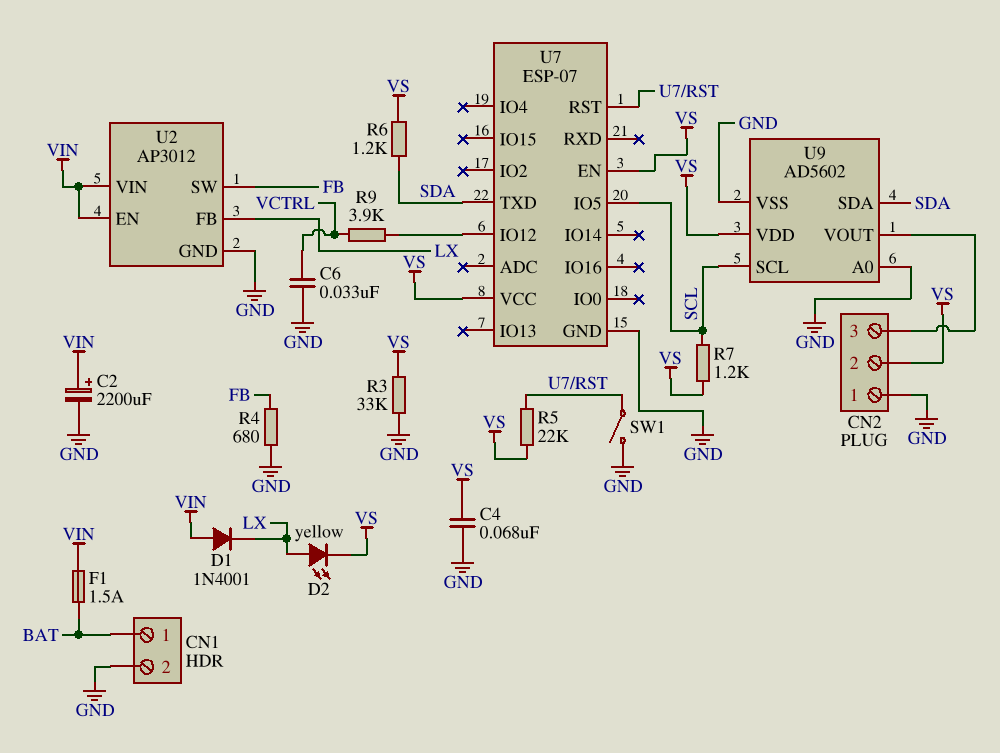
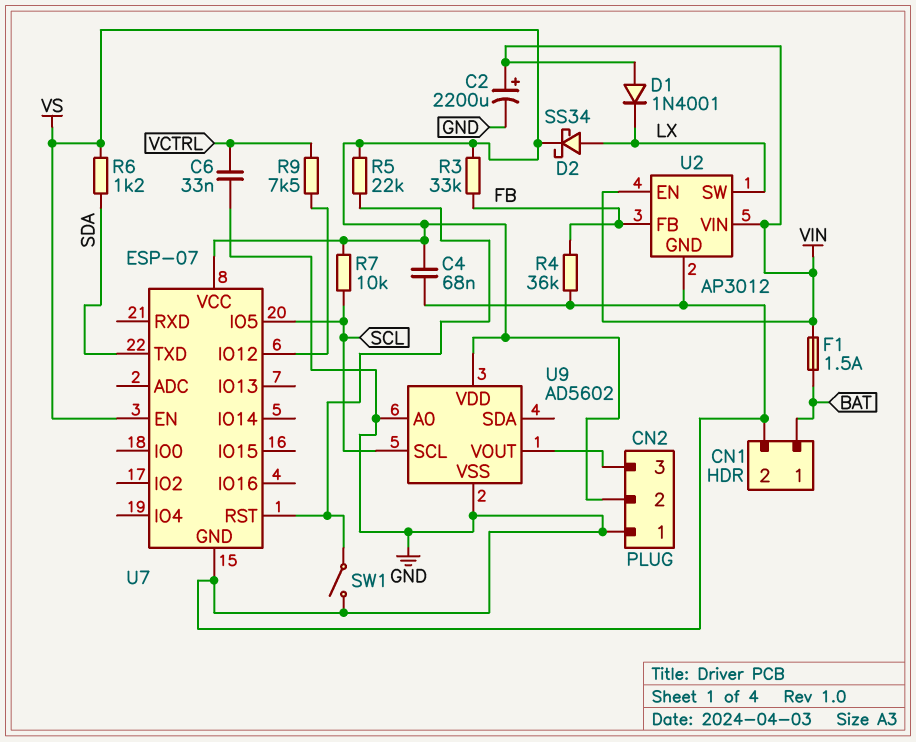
D2: LED yellow (A LX, K VS) -> schottky SS34 (A LX, K VS)
R3: 33k (GND, VS) -> 33k (FB, VS)
R4: 680 (FB, GND) -> 36k (FB, GND)
R7: 1.2k (SCL, VS) -> 10k (SCL, VS)
R9: 3.9k (U7/IO12, VCTRL) -> 7.5k (U7/IO12, VCTRL)
U2 pin FB: LX -> FB
U2 pin SW: FB -> LX
U9 pin SDA: SDA -> none

